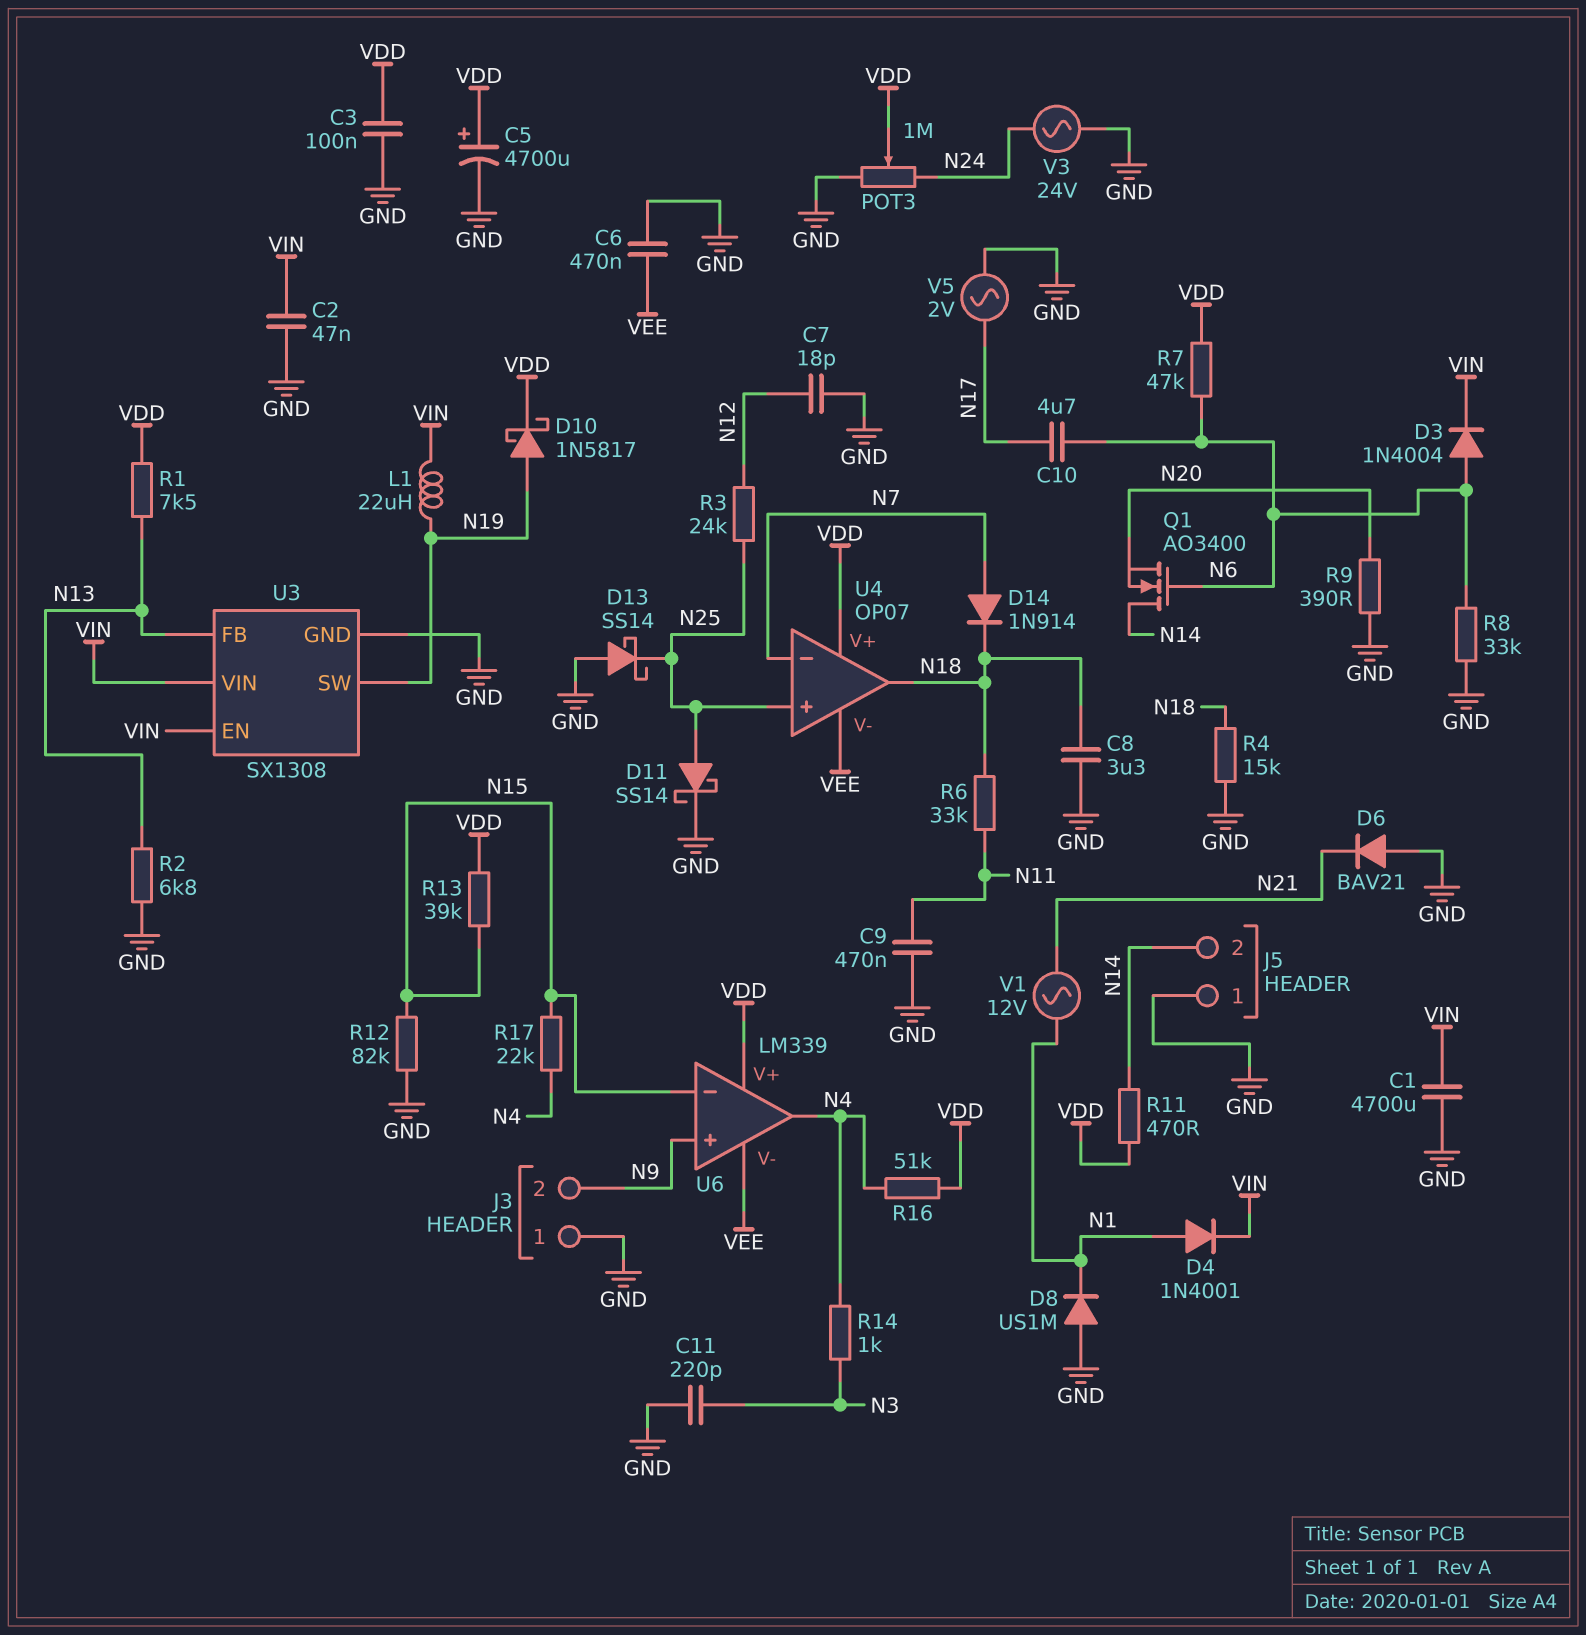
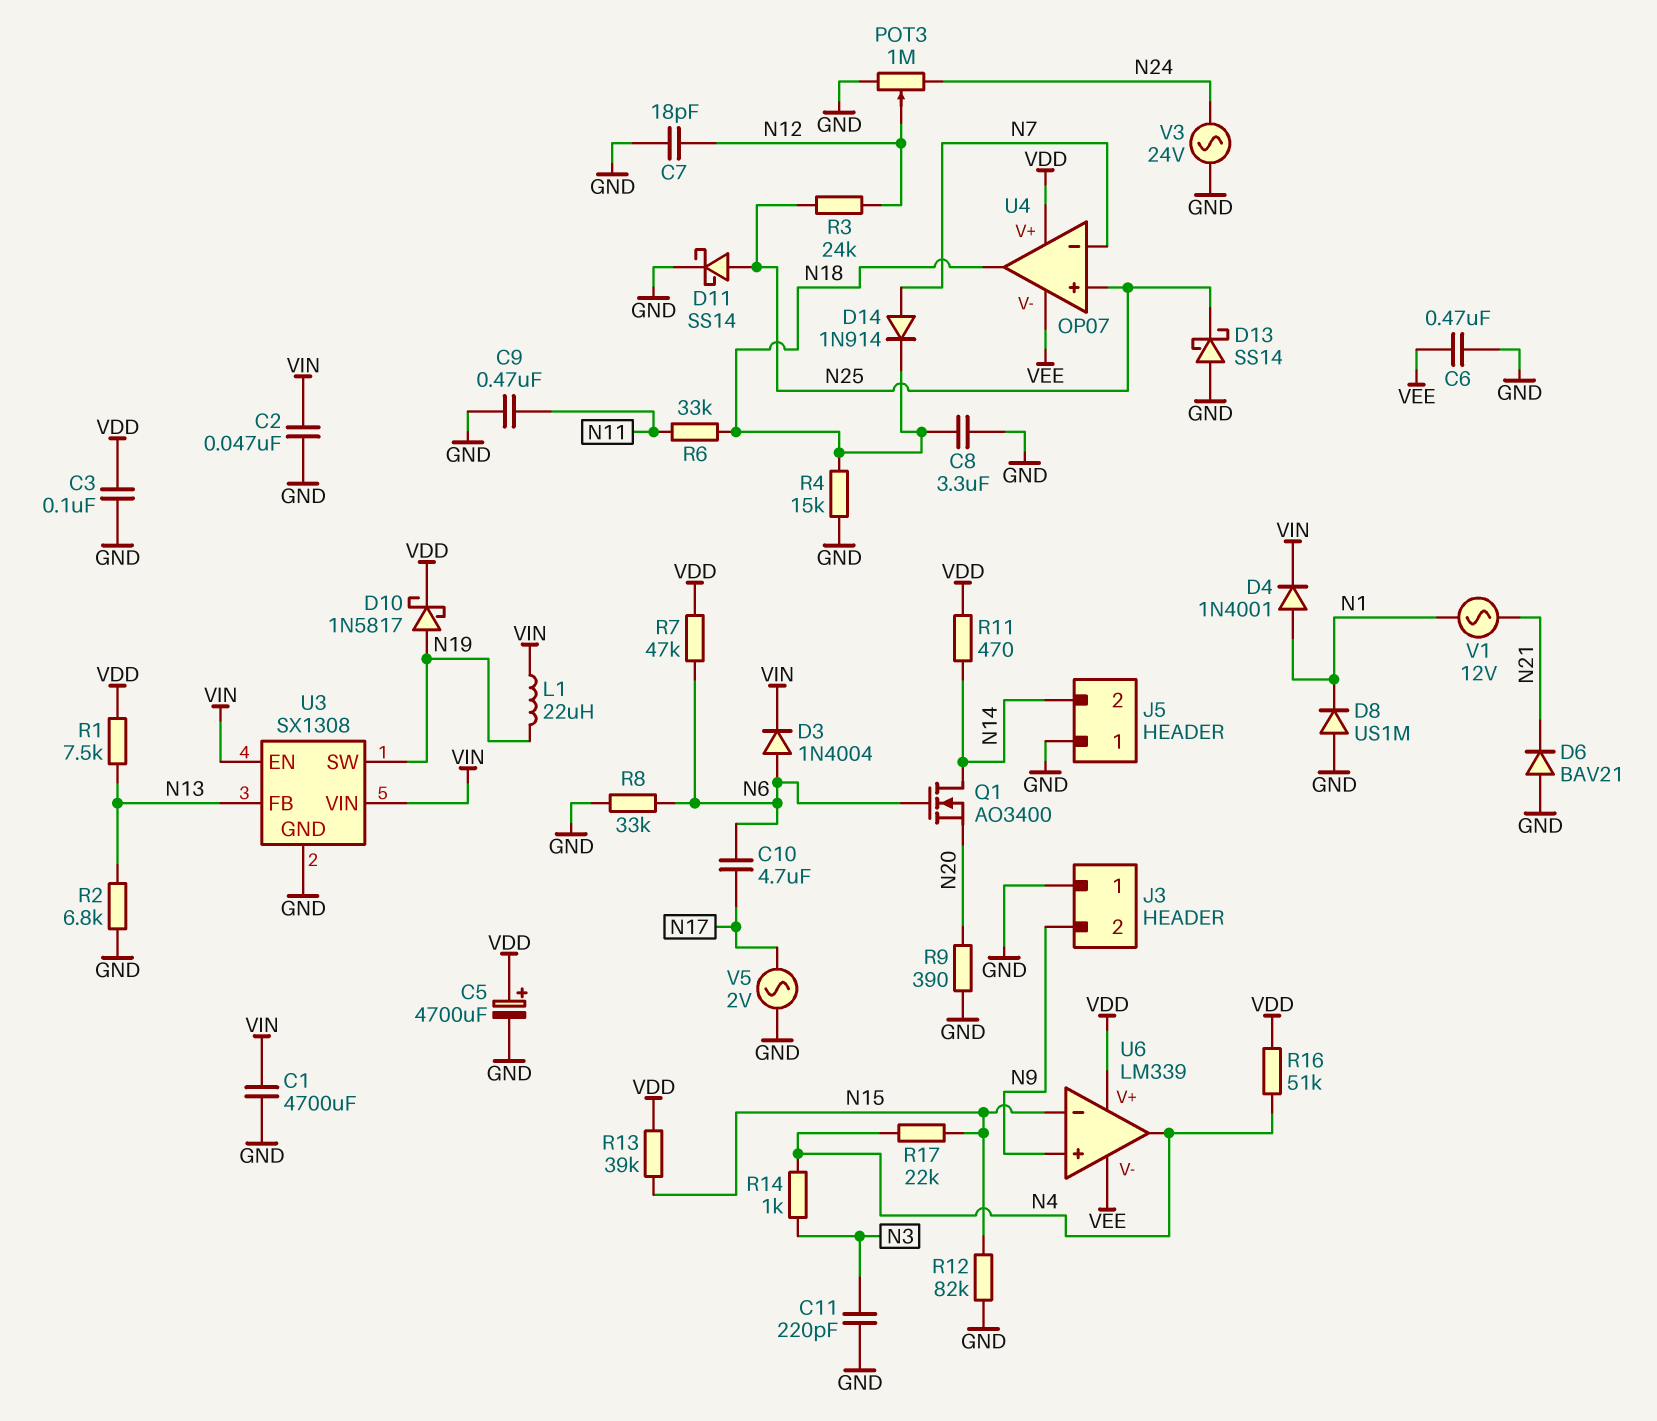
POT3: 1M (GND, N24, wiper VDD) -> 1M (GND, N24, wiper N12)

